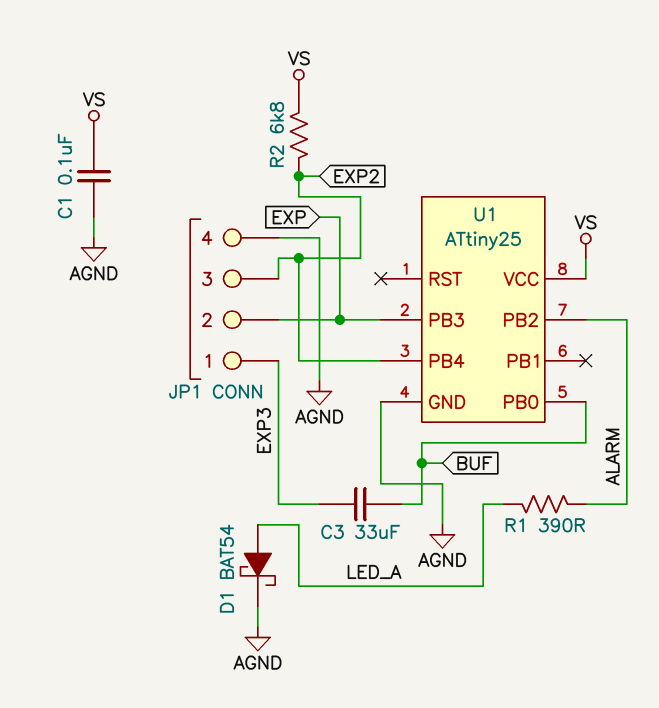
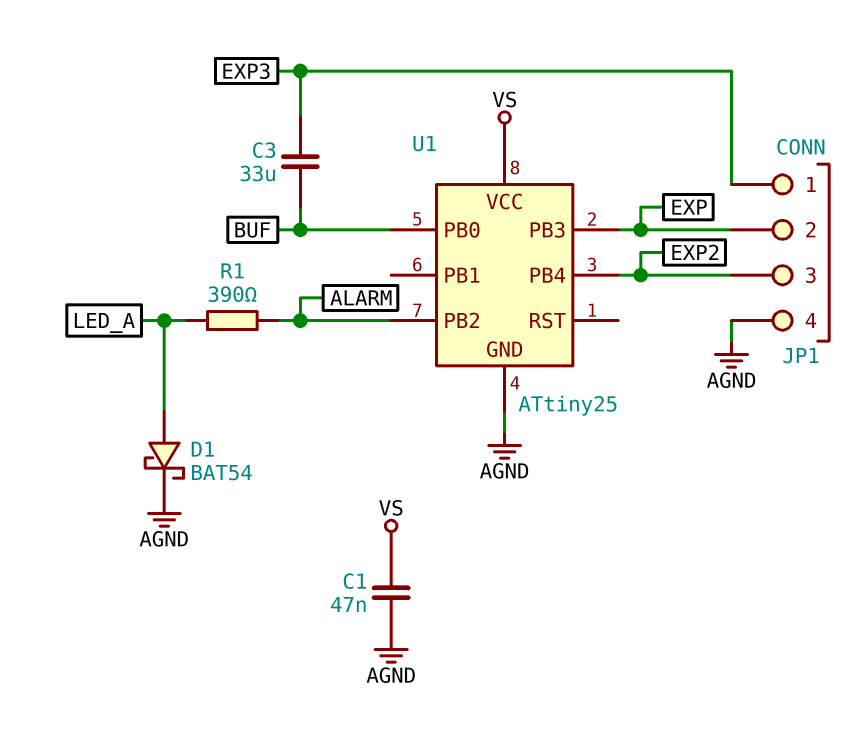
C1: 100nF (AGND, VS) -> 47nF (AGND, VS)
R2: 6.8k (EXP2, VS) -> none

